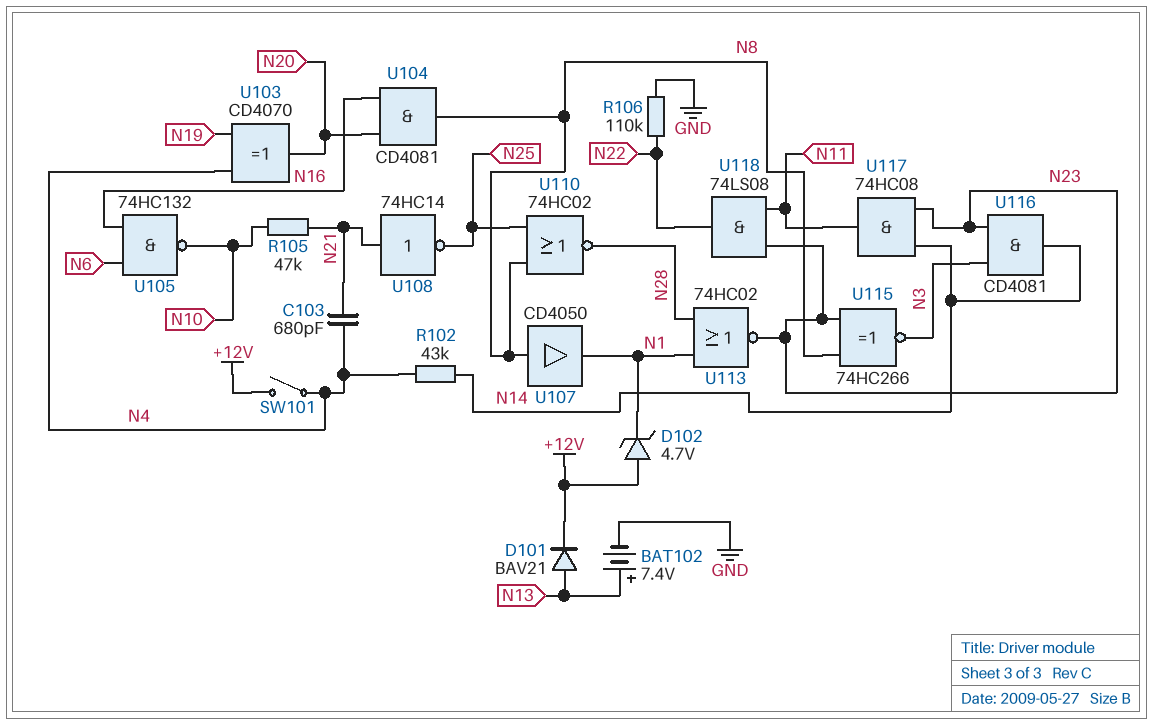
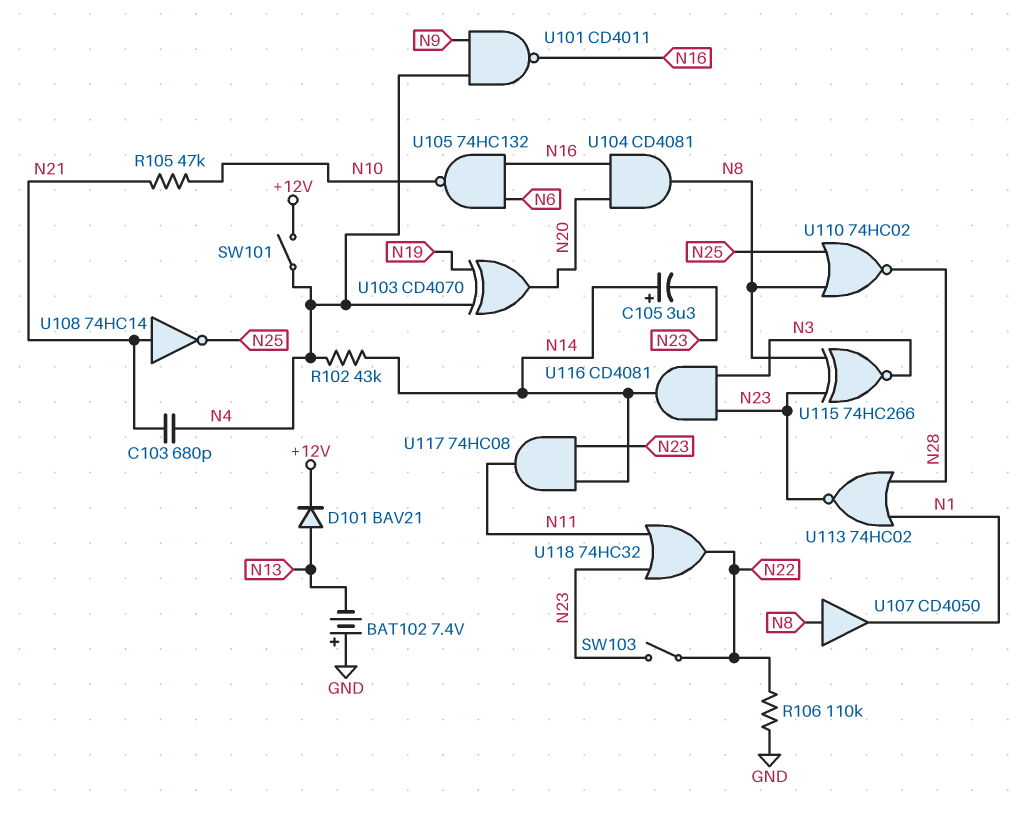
BAT102: 7.4V (plus N13, minus GND) -> 7.4V (plus GND, minus N13)
C105: none -> 3.3uF (plus N14, minus N23)
D102: zener 4.7V (A +12V, K N1) -> none
SW103: none -> switch (N22, N23)
U101: none -> NAND CD4011 (in N4, in N9, out N16)
U118: AND 74LS08 (in N11, in N23, out N22) -> OR 74HC32 (in N11, in N23, out N22)

